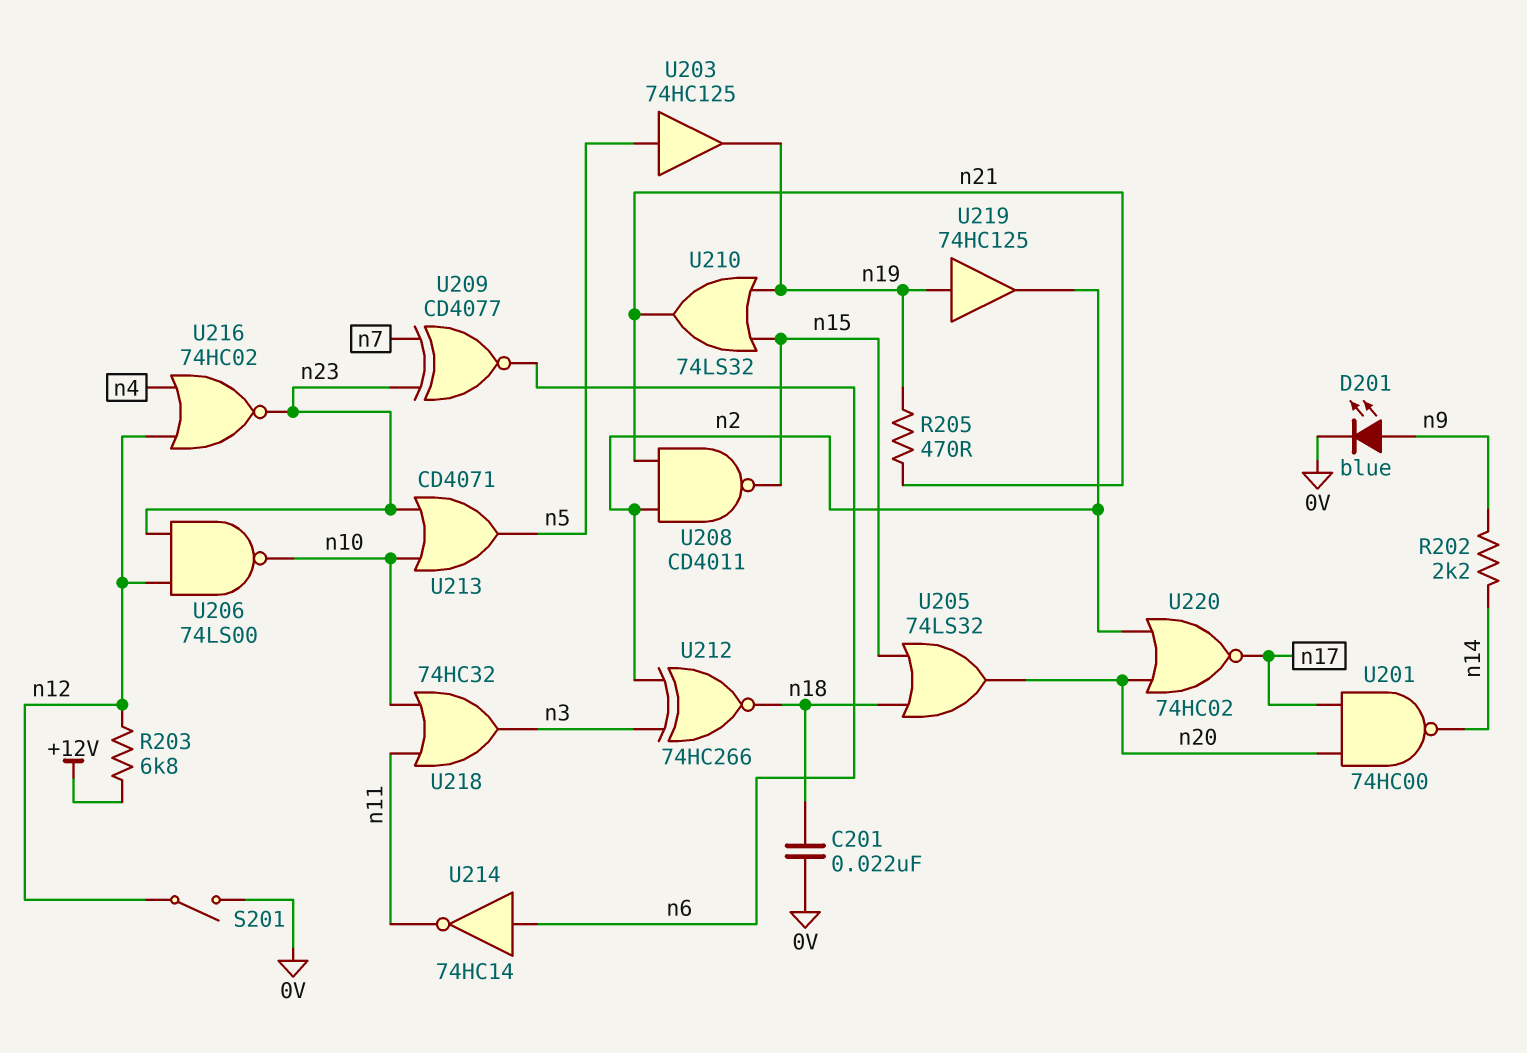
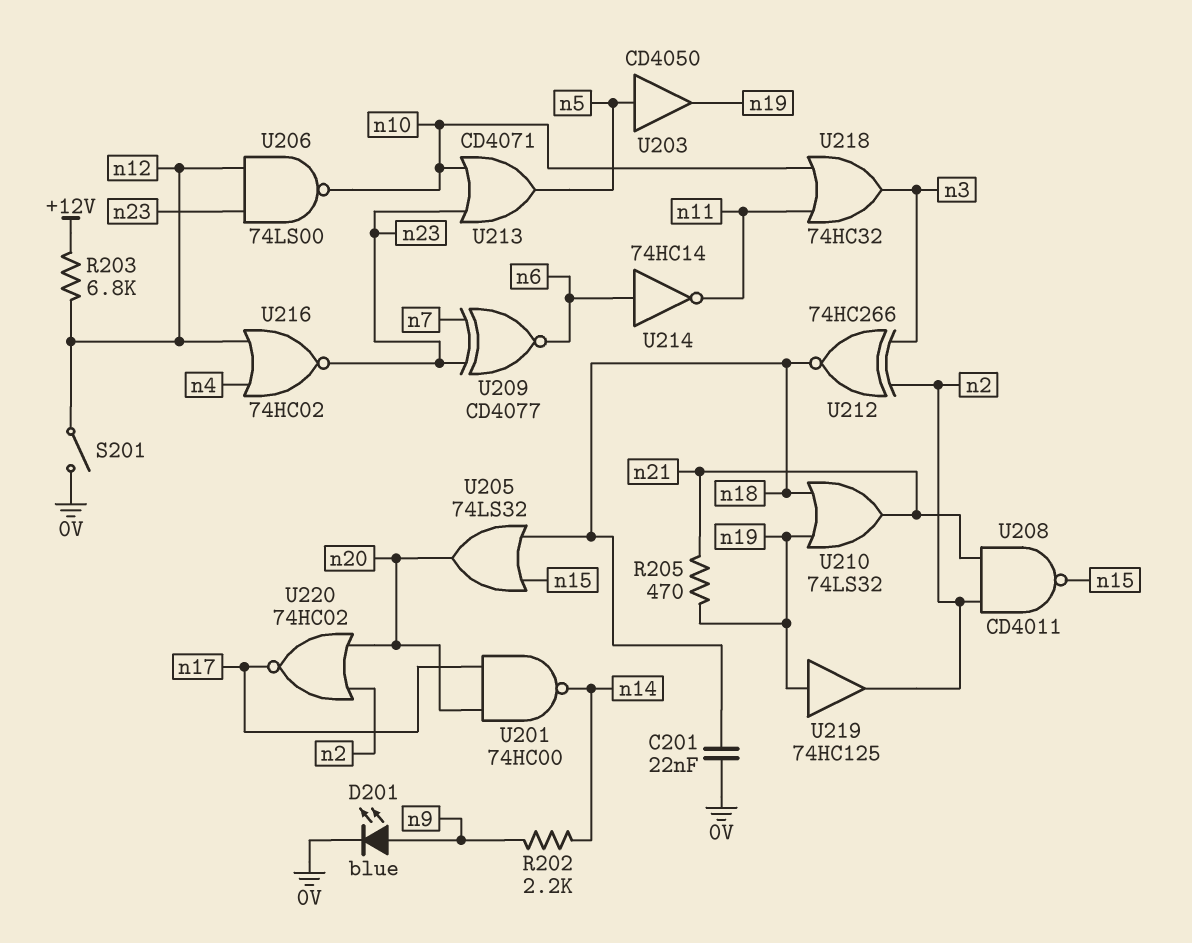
U203: buffer 74HC125 (in n5, out n19) -> buffer CD4050 (in n5, out n19)
U210: OR 74LS32 (in n15, in n19, out n21) -> OR 74LS32 (in n18, in n19, out n21)

